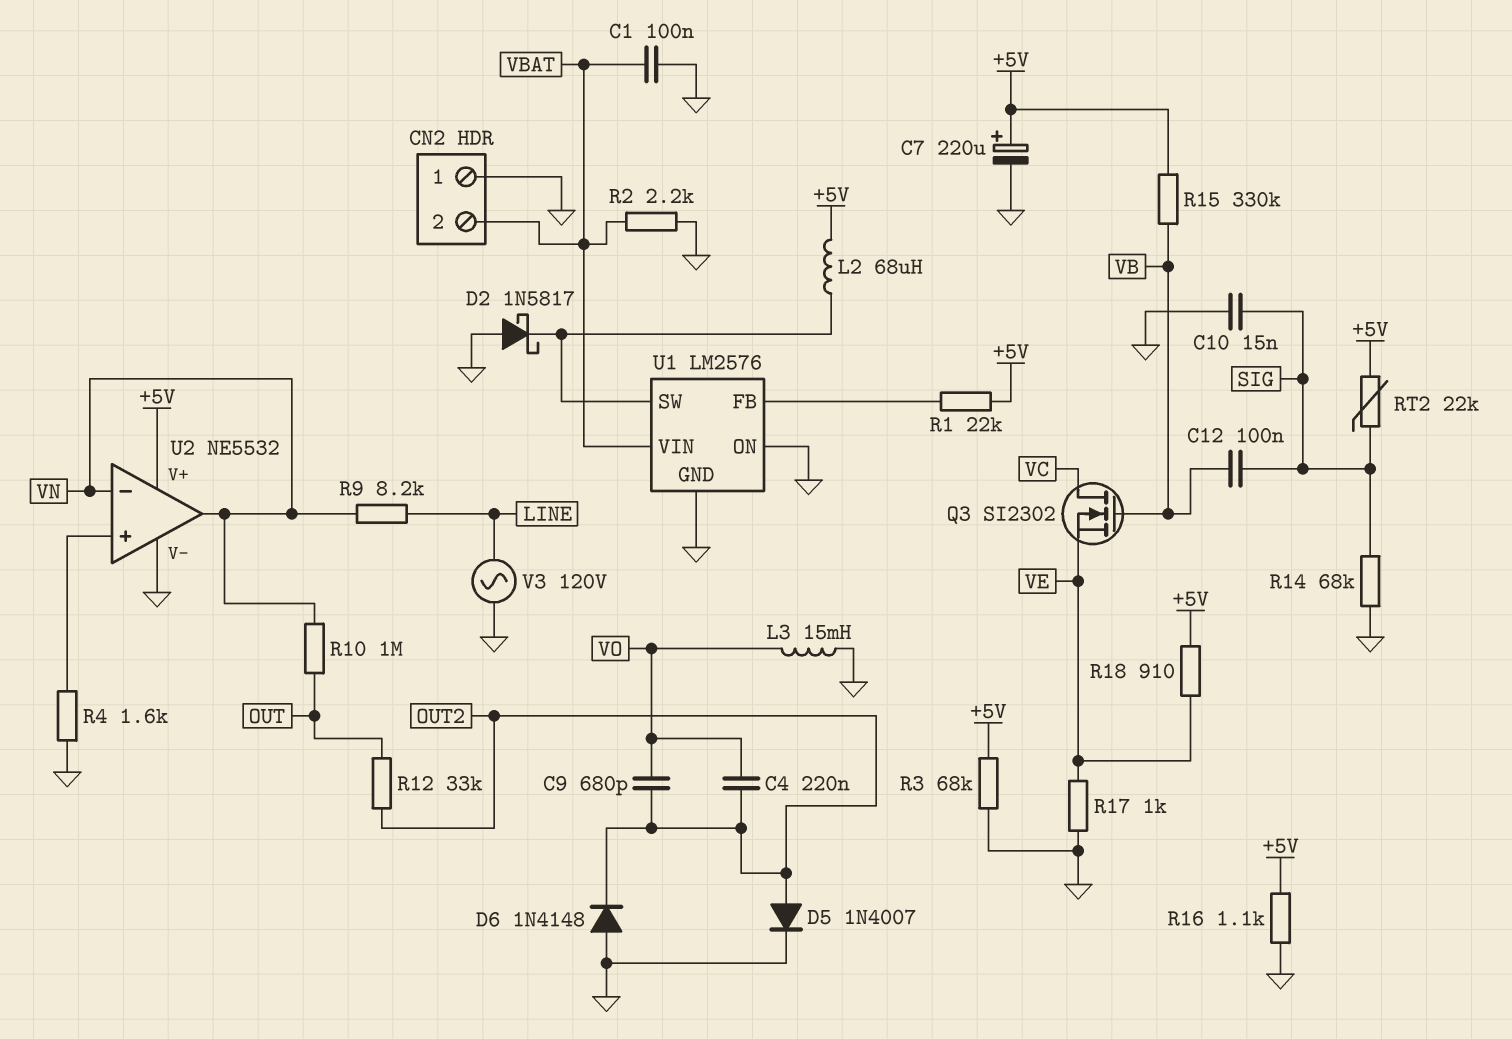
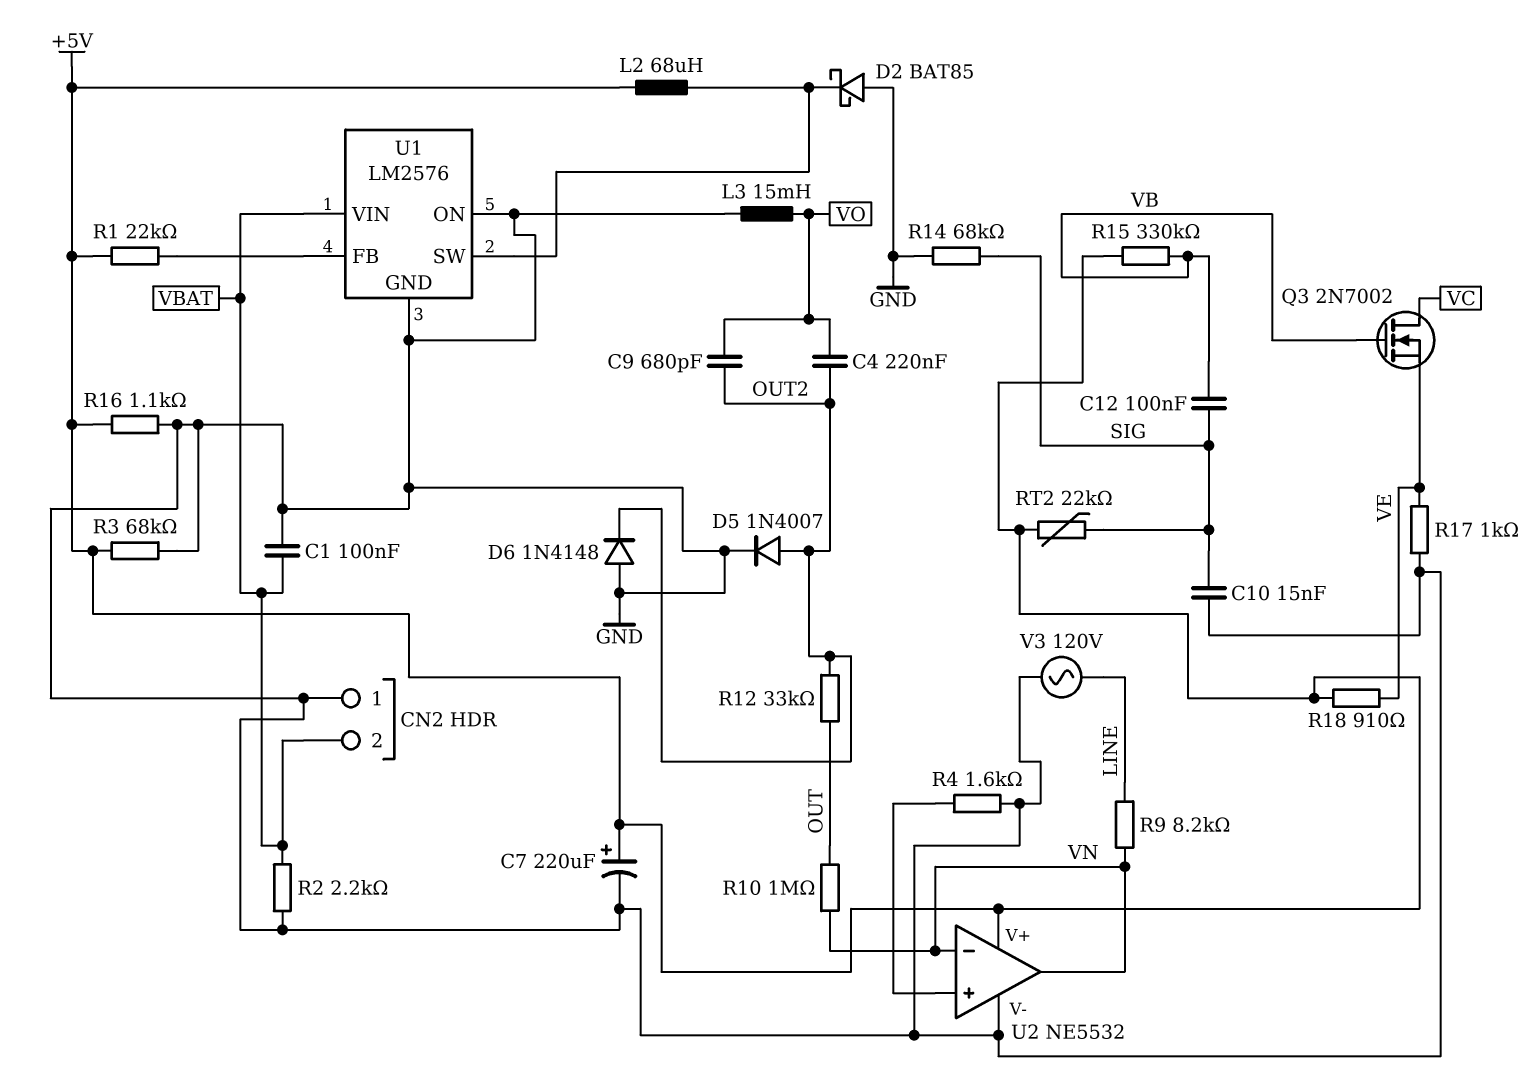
D2: schottky 1N5817 (A GND, K U1/SW) -> schottky BAT85 (A GND, K U1/SW)
Q3: NMOS SI2302 (G VB, D VC, S VE) -> NMOS 2N7002 (G VB, D VC, S VE)

